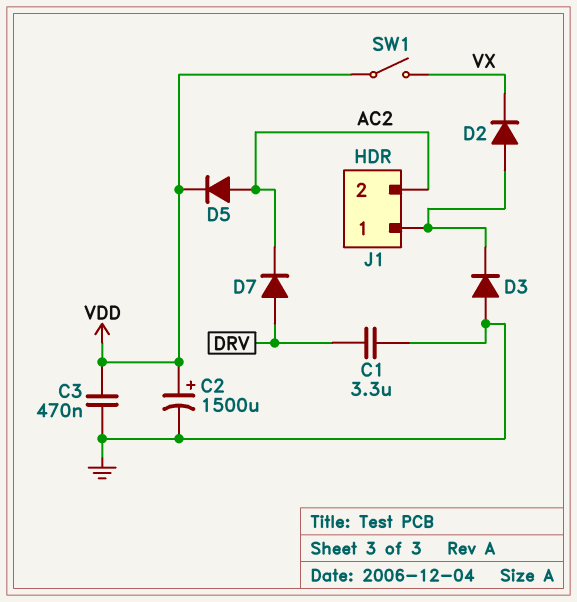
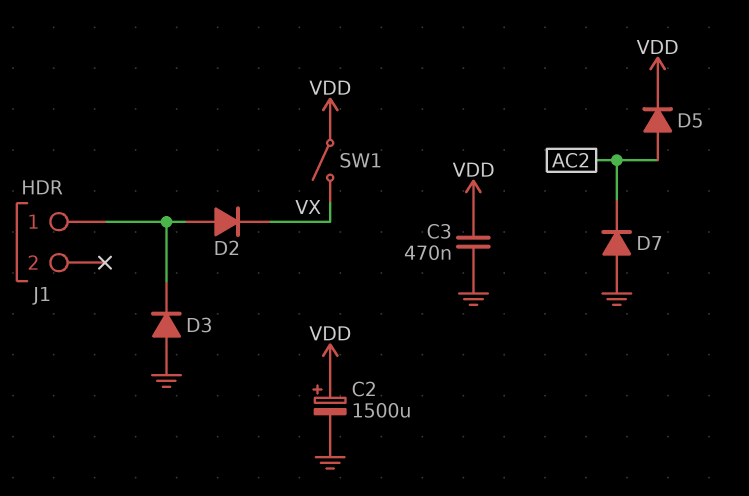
C1: 3.3uF (DRV, GND) -> none
D7: diode (A DRV, K AC2) -> diode (A GND, K AC2)
J1 pin 2: AC2 -> none

